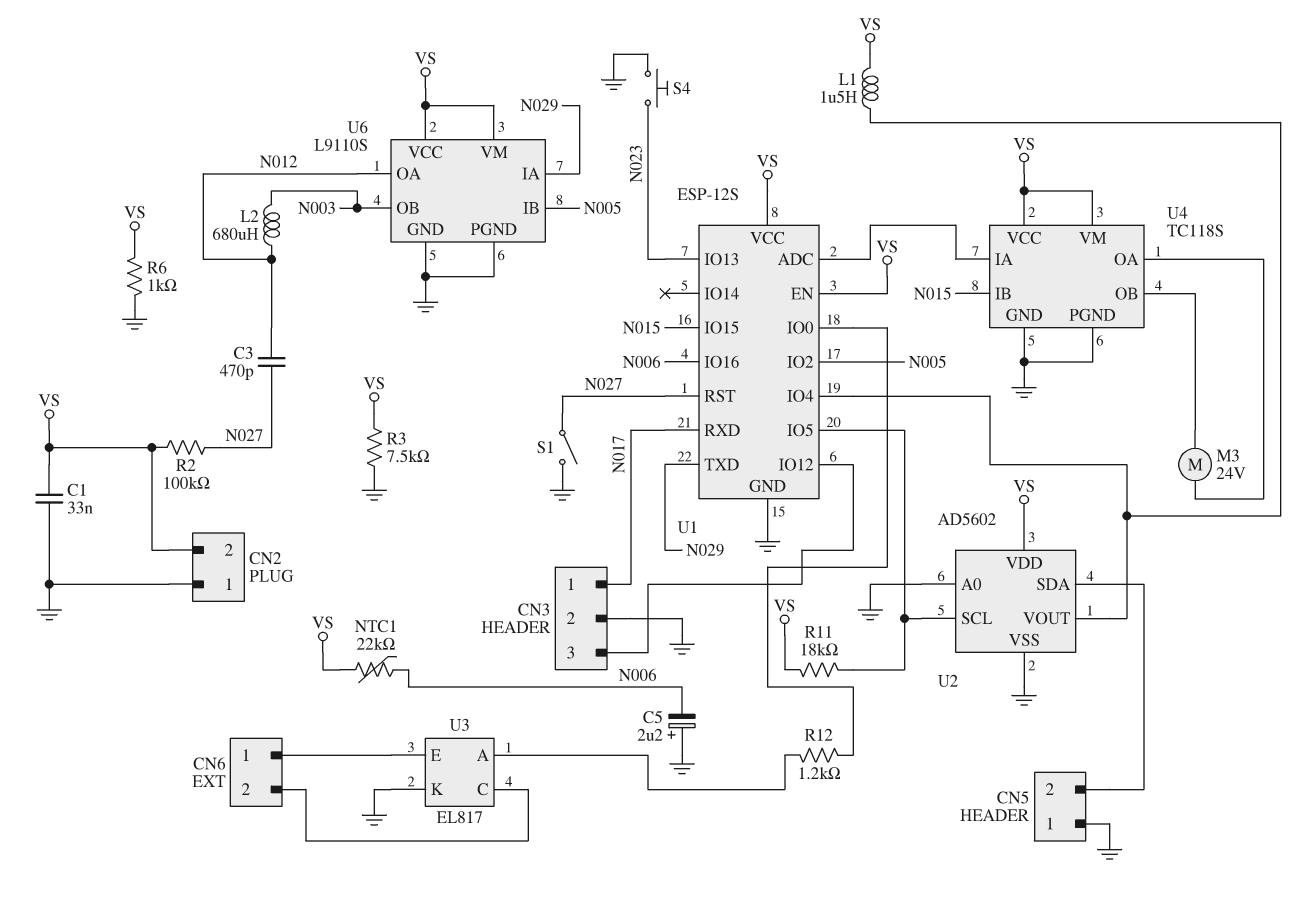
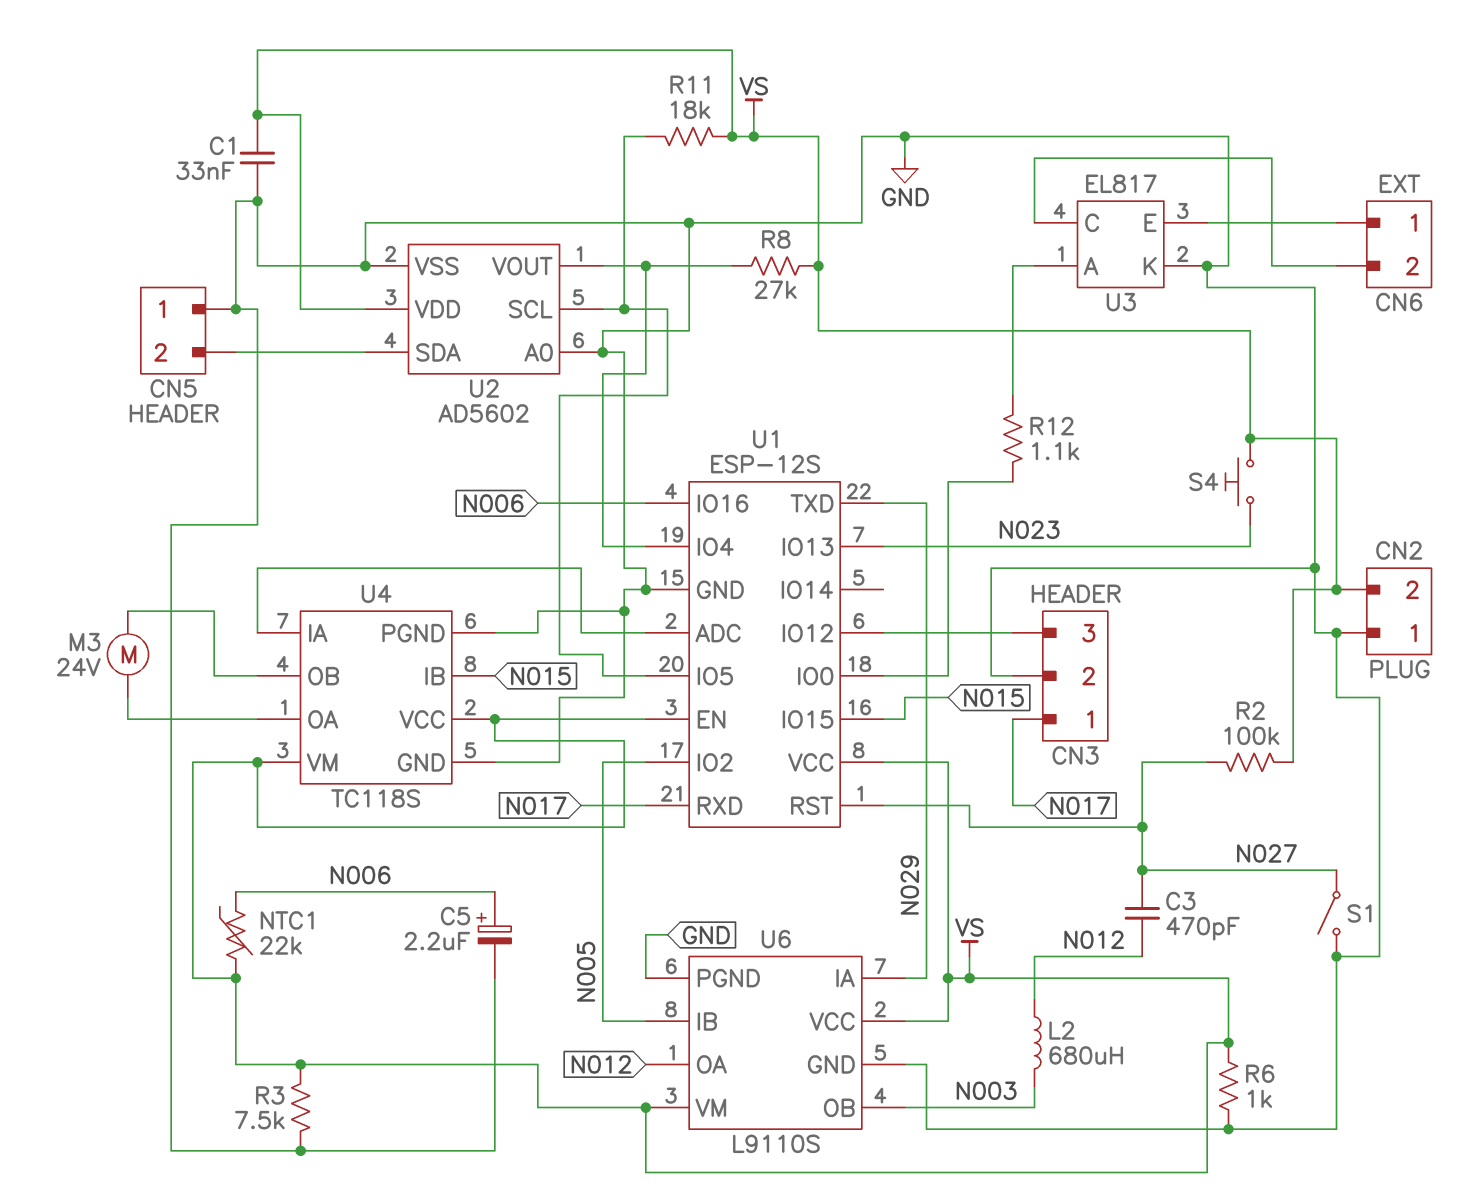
C5: 2.2uF (plus GND, minus N006) -> 2.2uF (plus N006, minus GND)
L1: 1.5uH (U1/IO4, VS) -> none
R8: none -> 27k (U1/IO4, VS)
R12: 1.2k (U1/IO0, U3/A) -> 1.1k (U1/IO0, U3/A)
S4: button (GND, N023) -> button (N023, VS)

